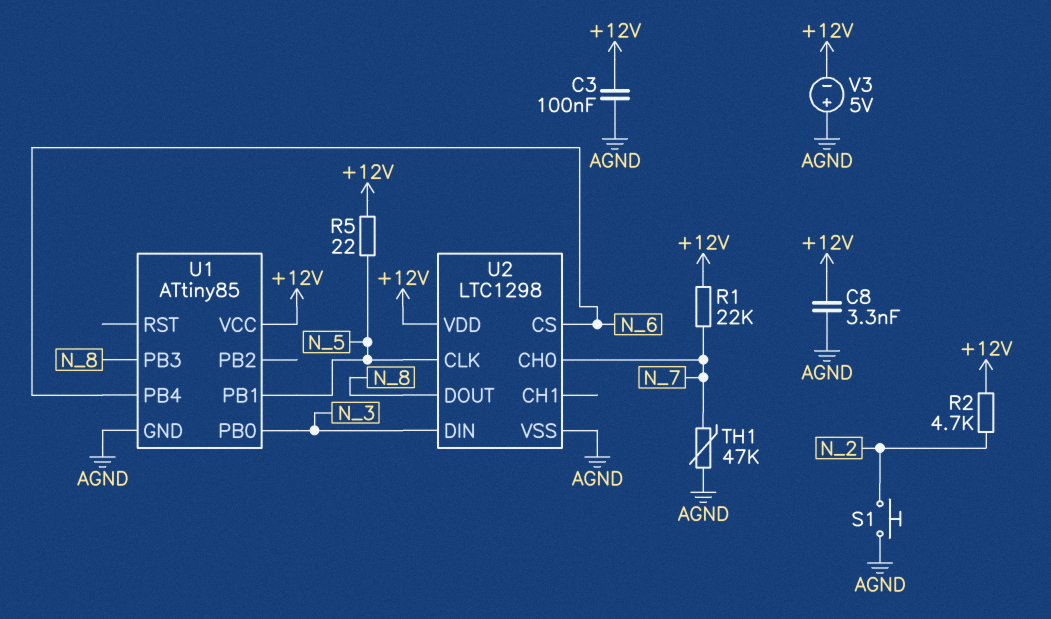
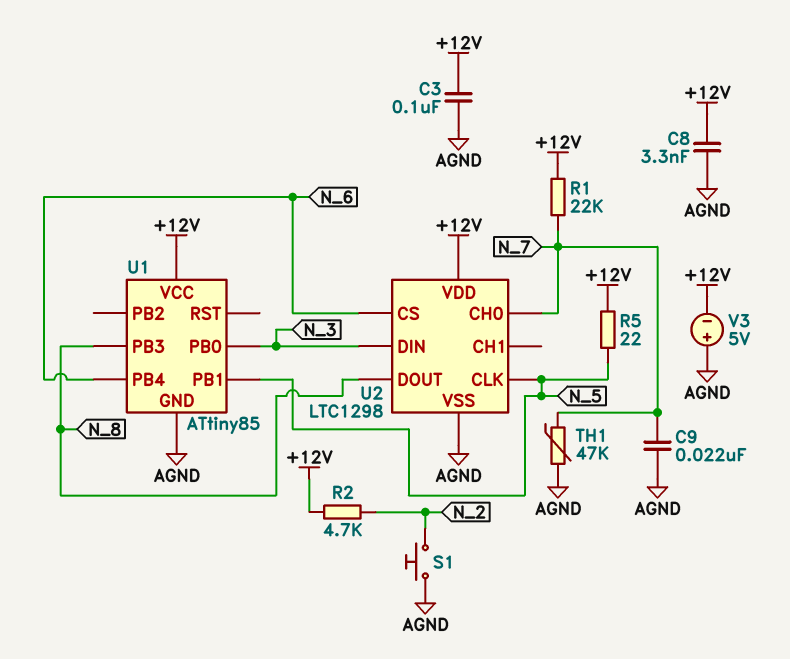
C9: none -> 22nF (AGND, N_7)

